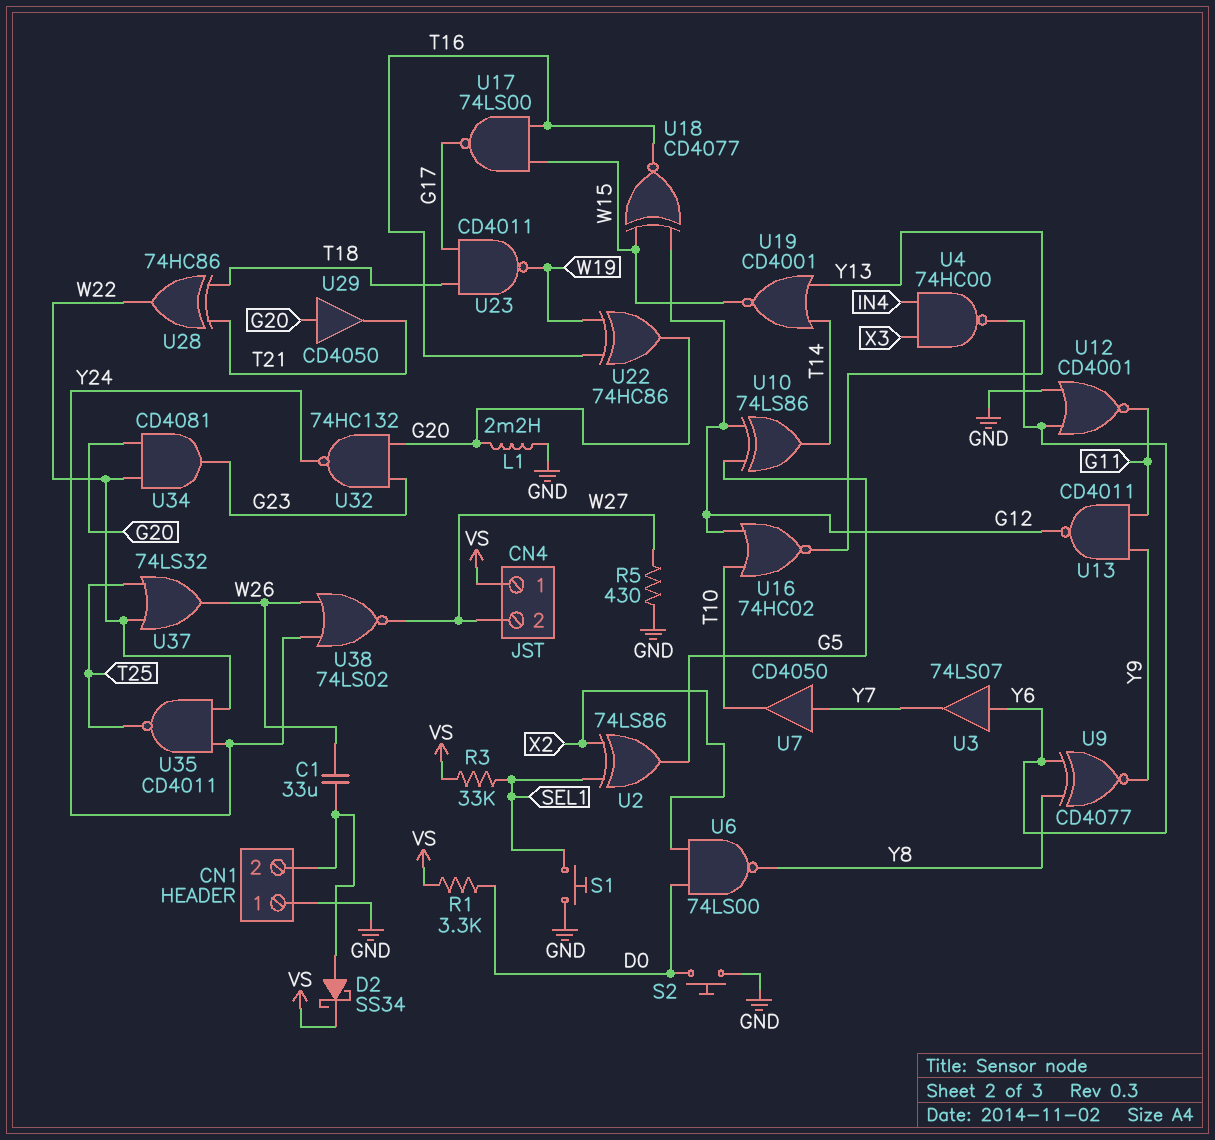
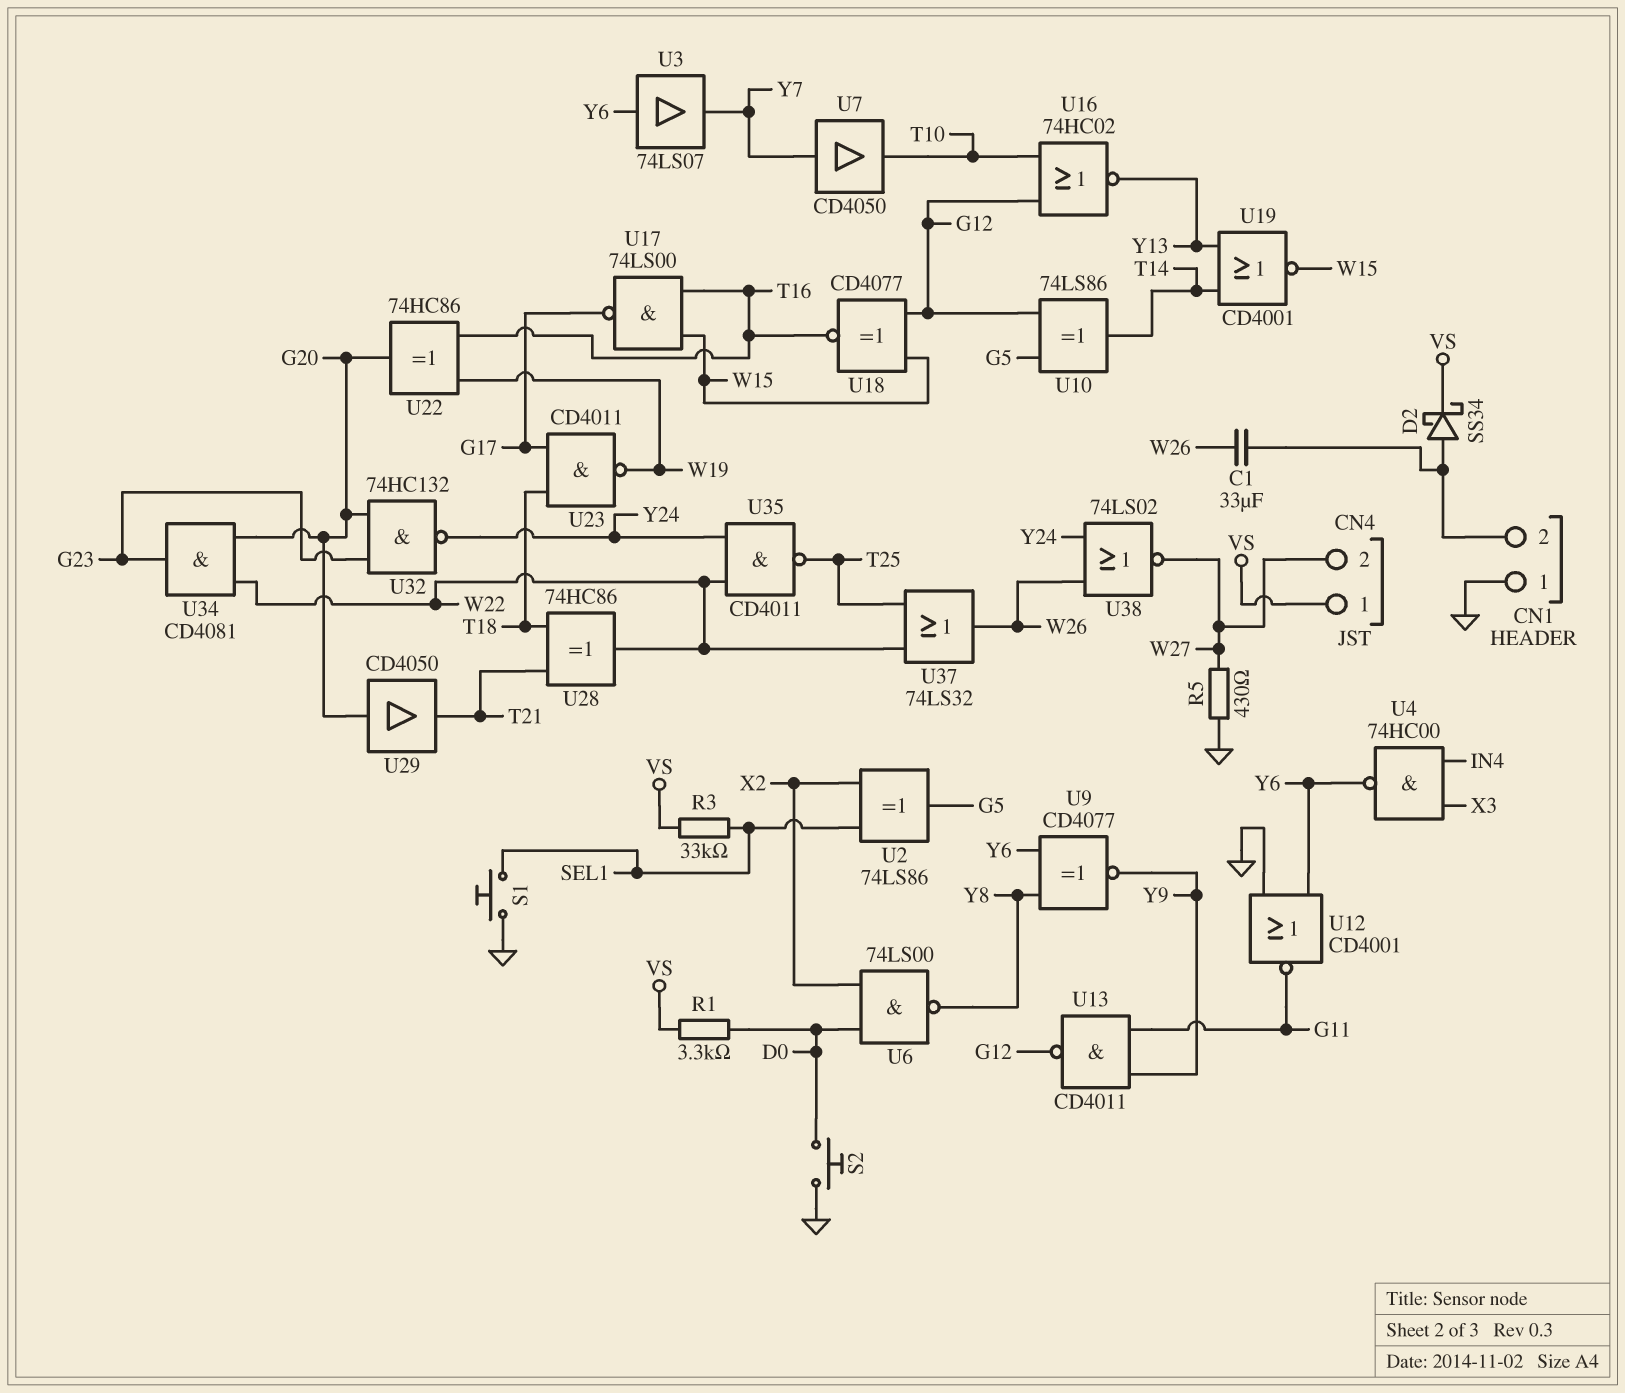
L1: 2.2mH (G20, GND) -> none

